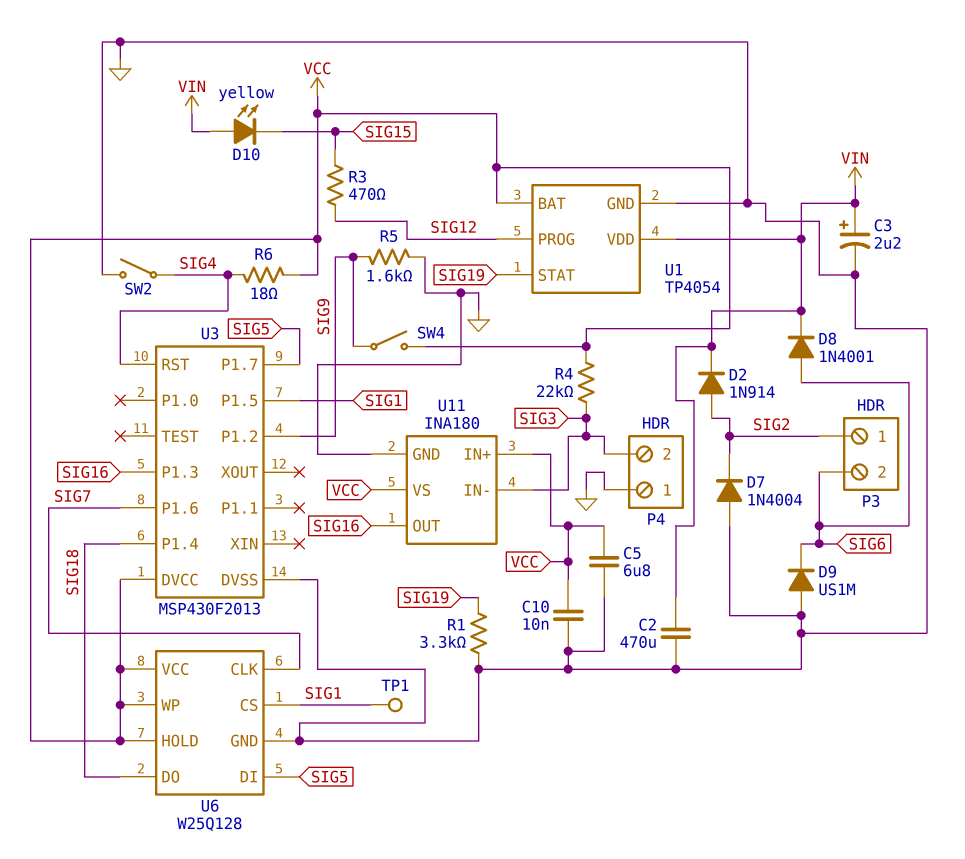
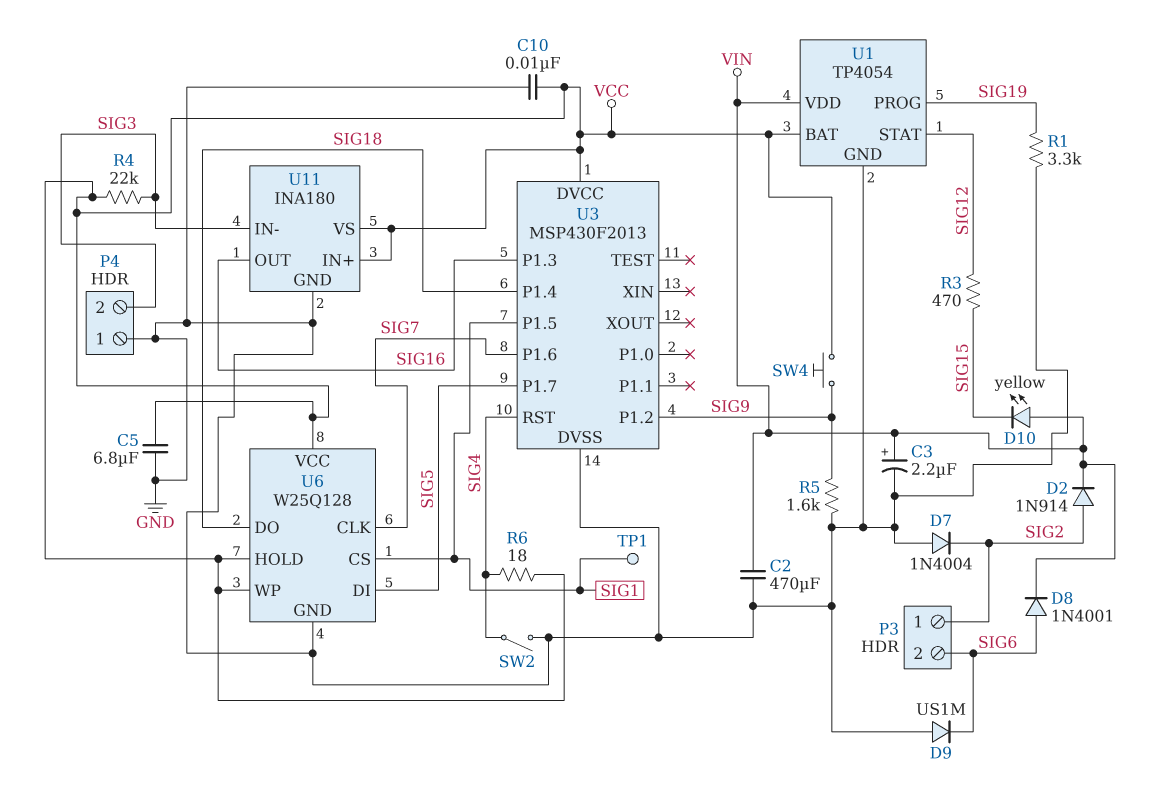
SW4: switch (SIG9, VCC) -> button (SIG9, VCC)
U1 pin PROG: SIG12 -> SIG19
U1 pin STAT: SIG19 -> SIG12

